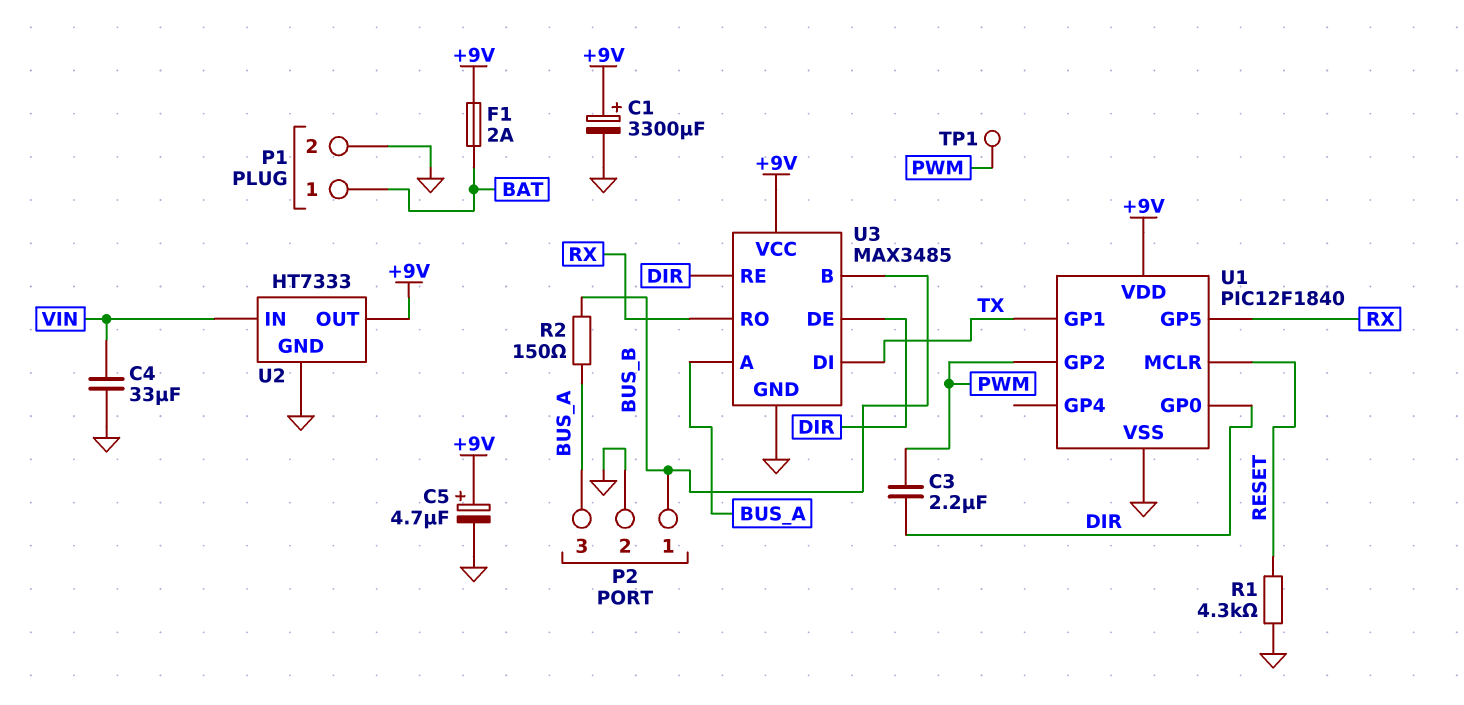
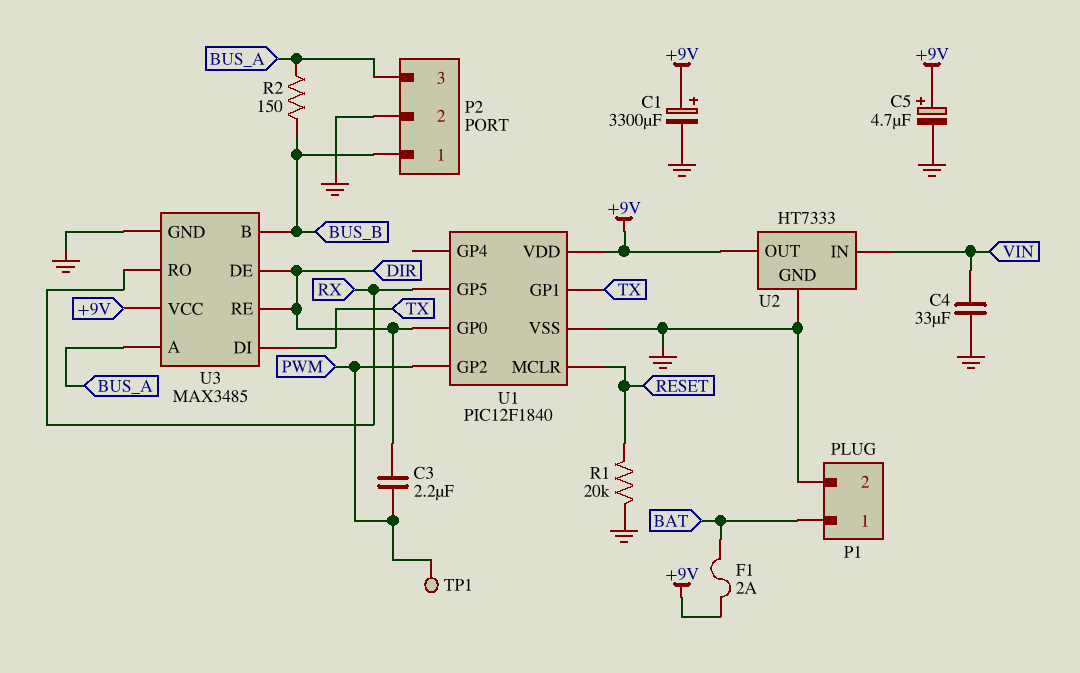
R1: 4.3k (GND, RESET) -> 20k (GND, RESET)

